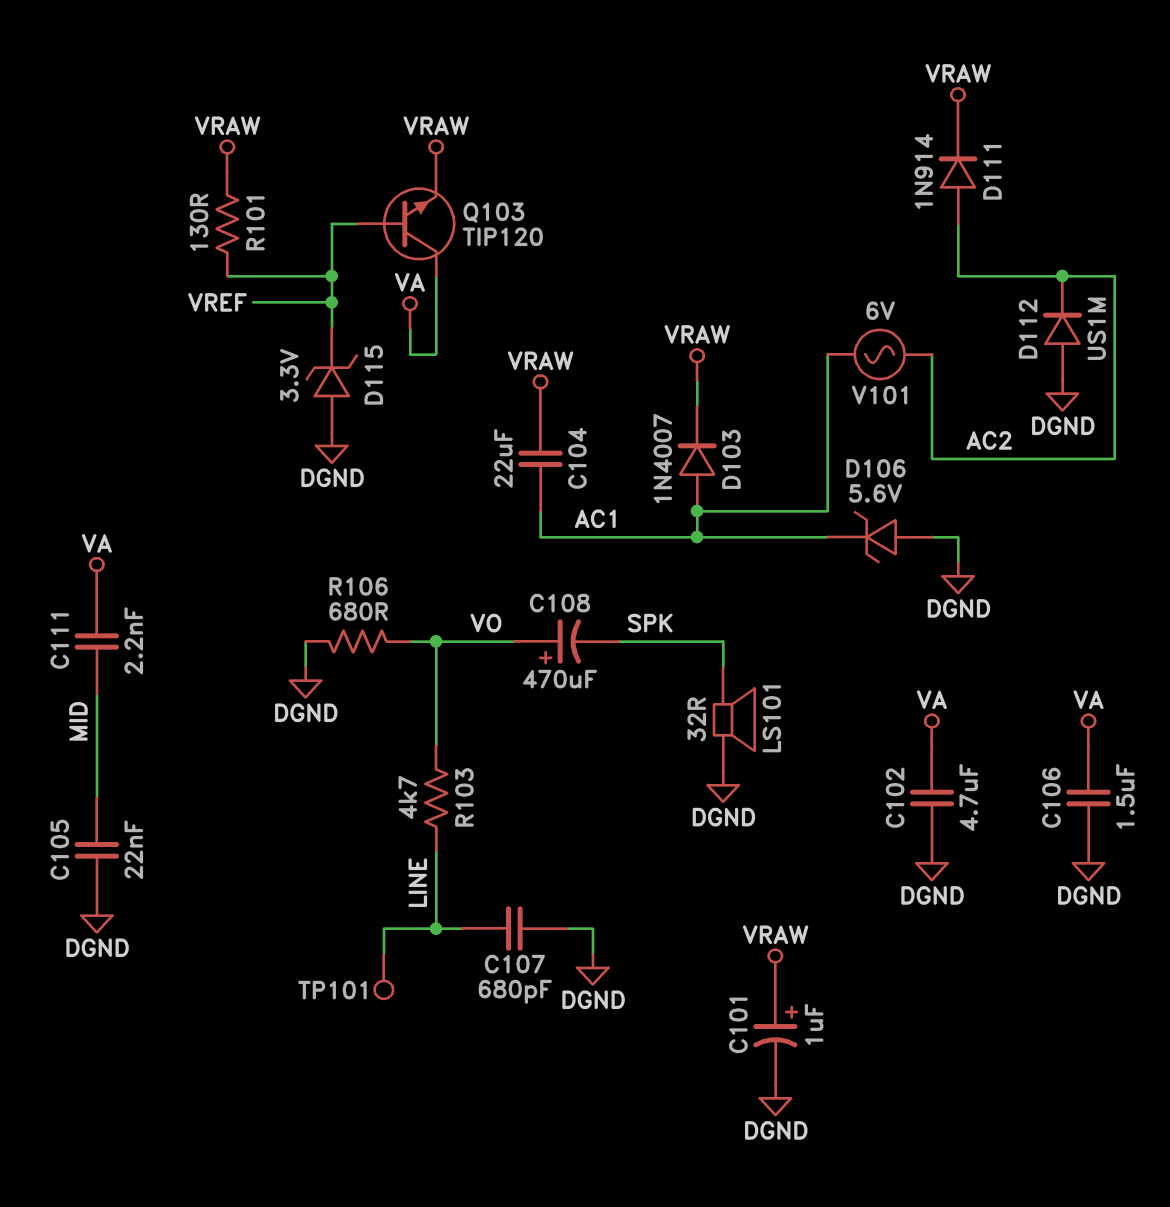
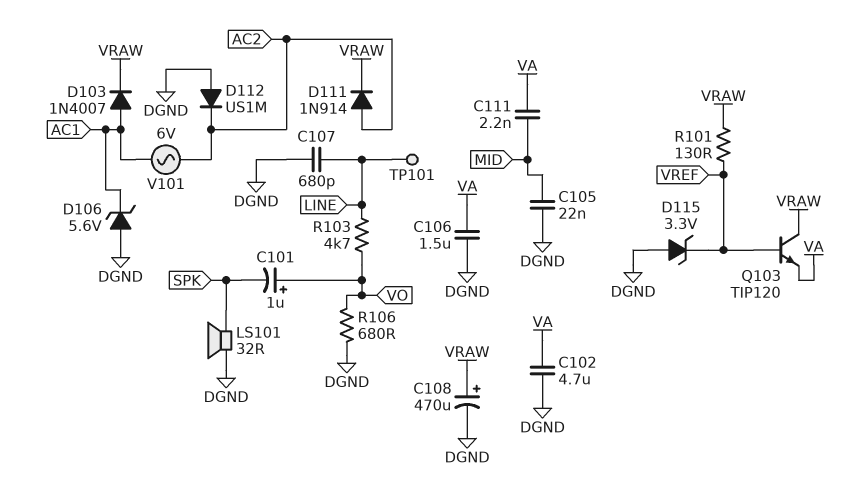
C101: 1uF (plus VRAW, minus DGND) -> 1uF (plus VO, minus SPK)
C104: 22uF (AC1, VRAW) -> none
C108: 470uF (plus VO, minus SPK) -> 470uF (plus VRAW, minus DGND)
Q103: NPN TIP120 (B VREF, C VA, E VRAW) -> NPN TIP120 (B VREF, C VRAW, E VA)

